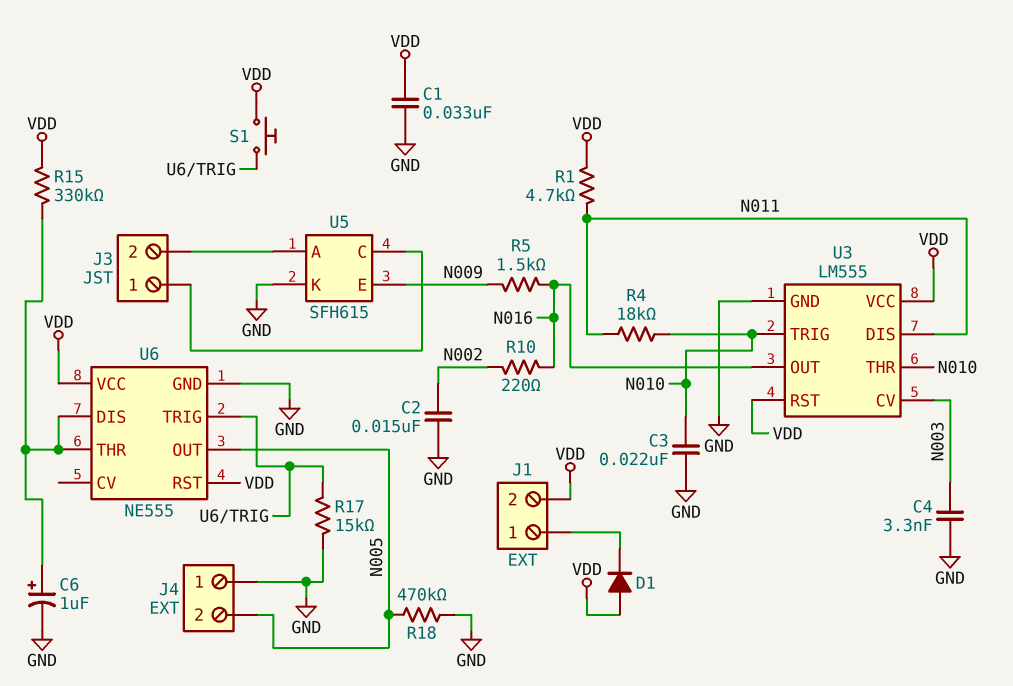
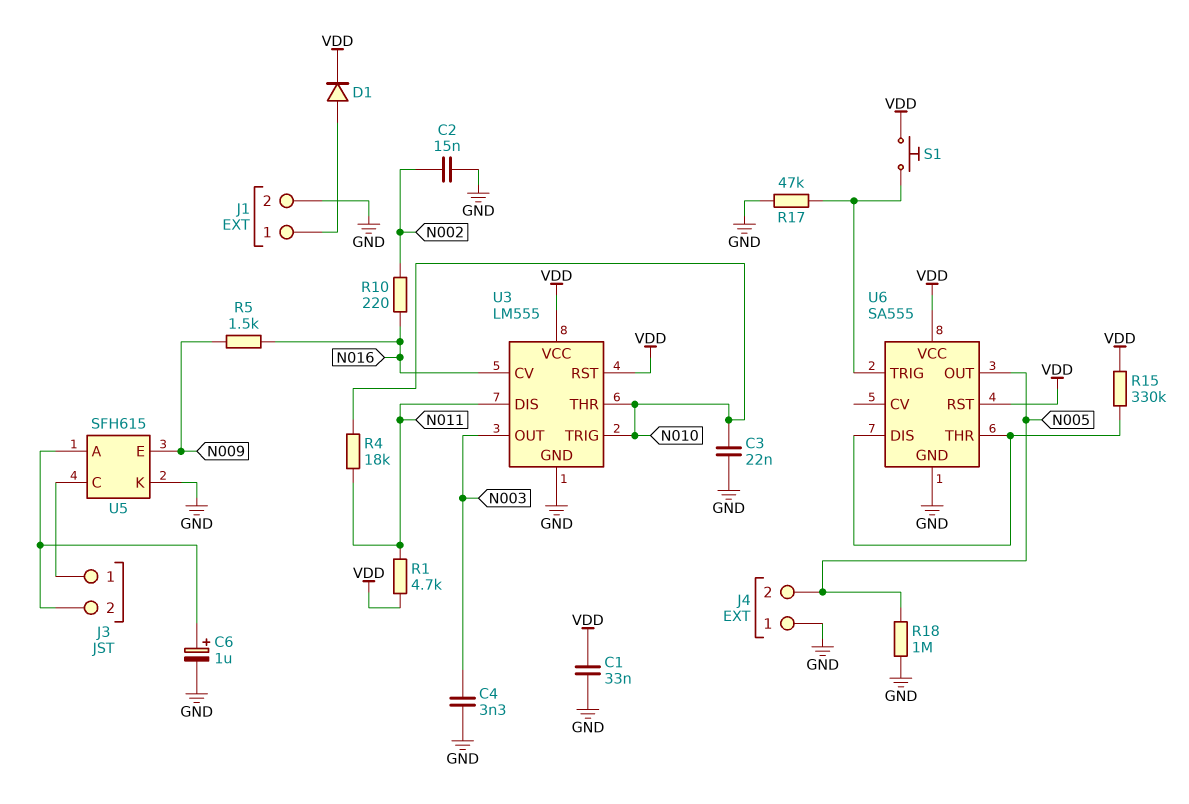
C6: 1uF (plus U6/DIS, minus GND) -> 1uF (plus J3/2, minus GND)
D1: diode (A VDD, K J1/1) -> diode (A J1/1, K VDD)
J1 pin 2: VDD -> GND
R17: 15k (GND, U6/TRIG) -> 47k (GND, U6/TRIG)
R18: 470k (GND, N005) -> 1M (GND, N005)
U3 pin CV: N003 -> N016
U3 pin OUT: N016 -> N003
U6: NE555 -> SA555

